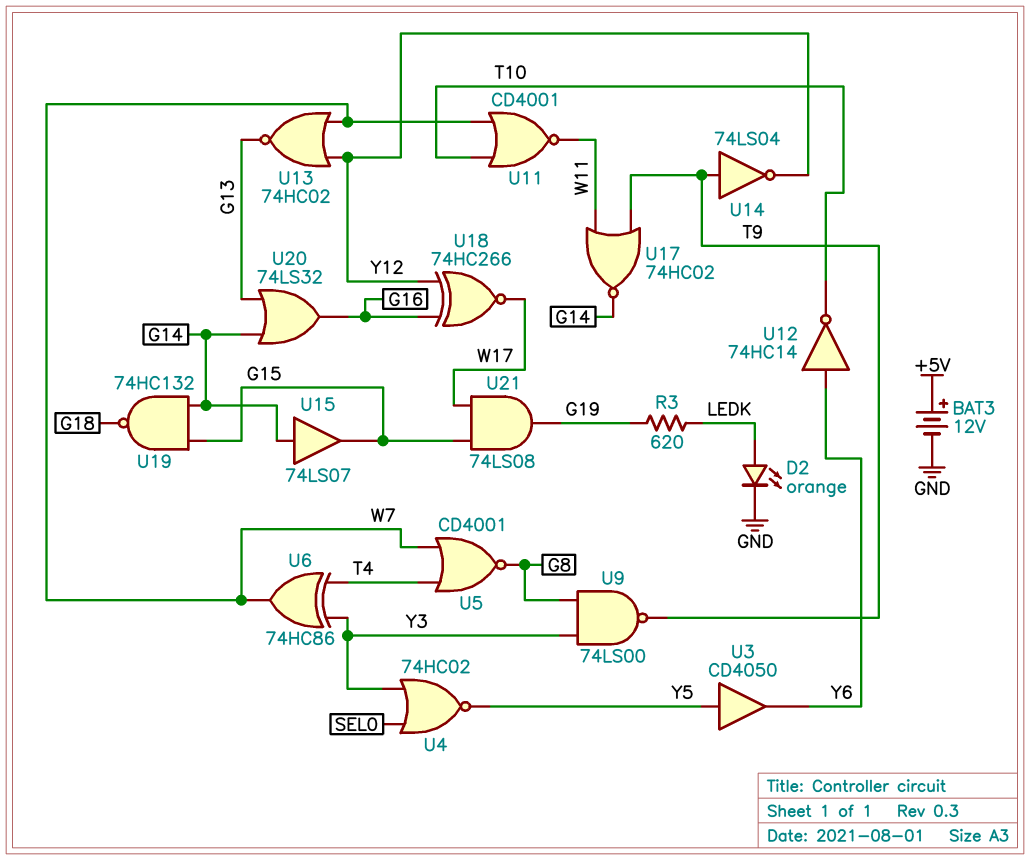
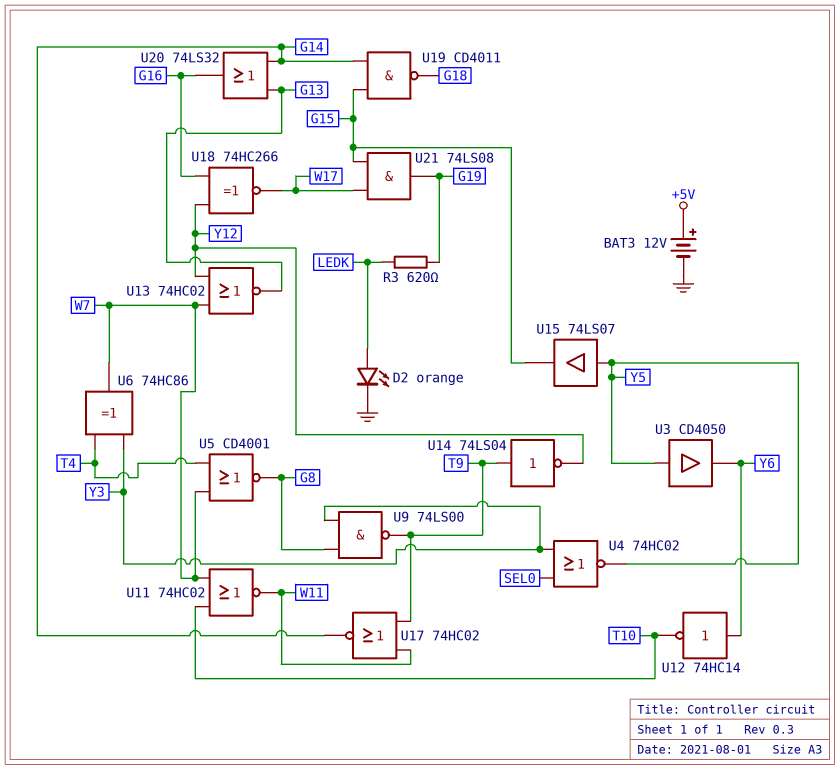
U11: NOR CD4001 (in T10, in W7, out W11) -> NOR 74HC02 (in T10, in W7, out W11)
U15: buffer 74LS07 (in G14, out G15) -> buffer 74LS07 (in Y5, out G15)
U19: NAND 74HC132 (in G14, in G15, out G18) -> NAND CD4011 (in G14, in G15, out G18)

